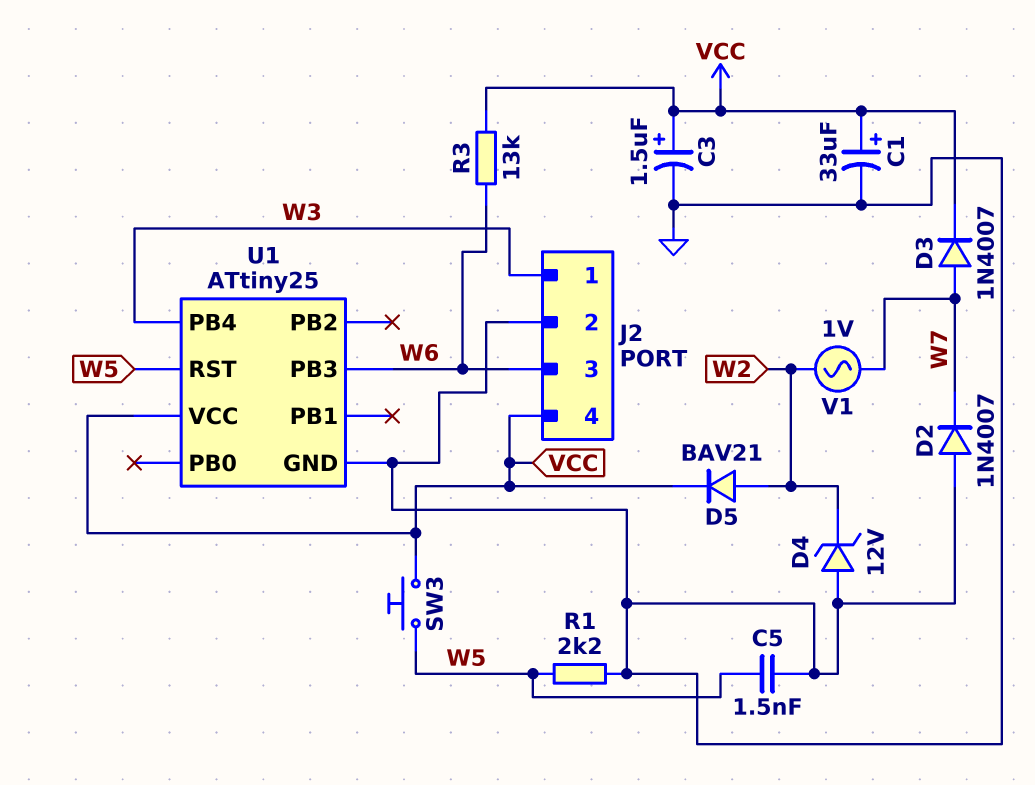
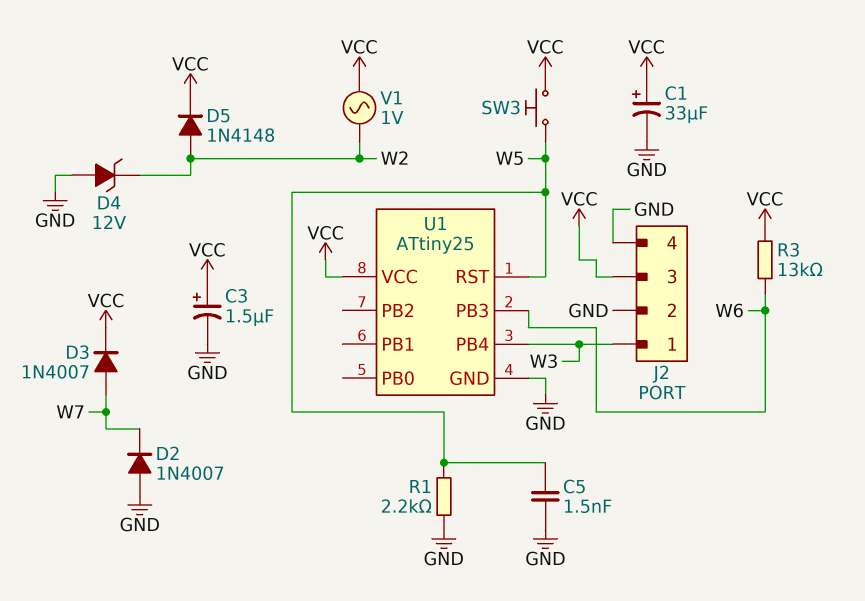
D5: diode BAV21 (A W2, K VCC) -> diode 1N4148 (A W2, K VCC)
J2 pin 3: W6 -> VCC
J2 pin 4: VCC -> GND
V1: AC 1V (W2, W7) -> AC 1V (VCC, W2)

